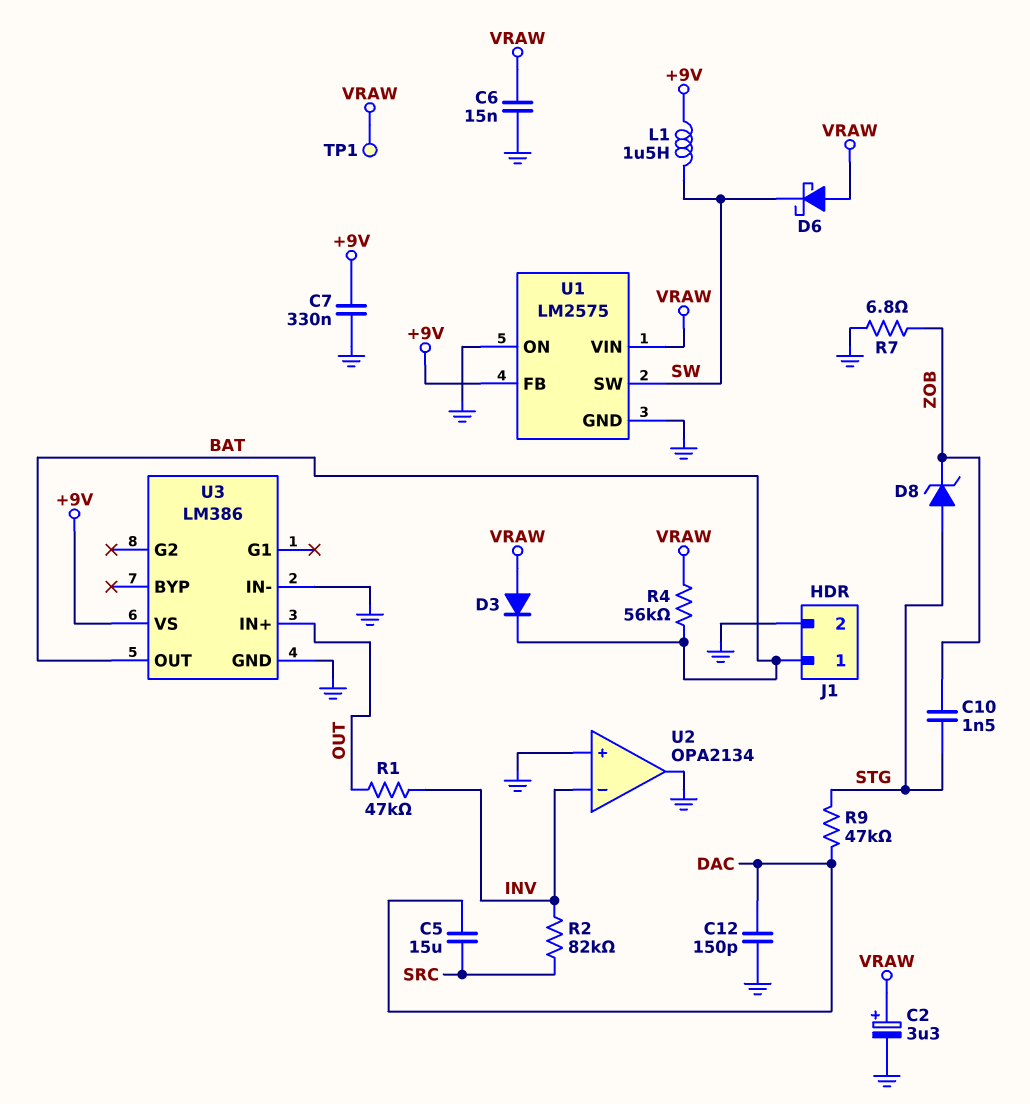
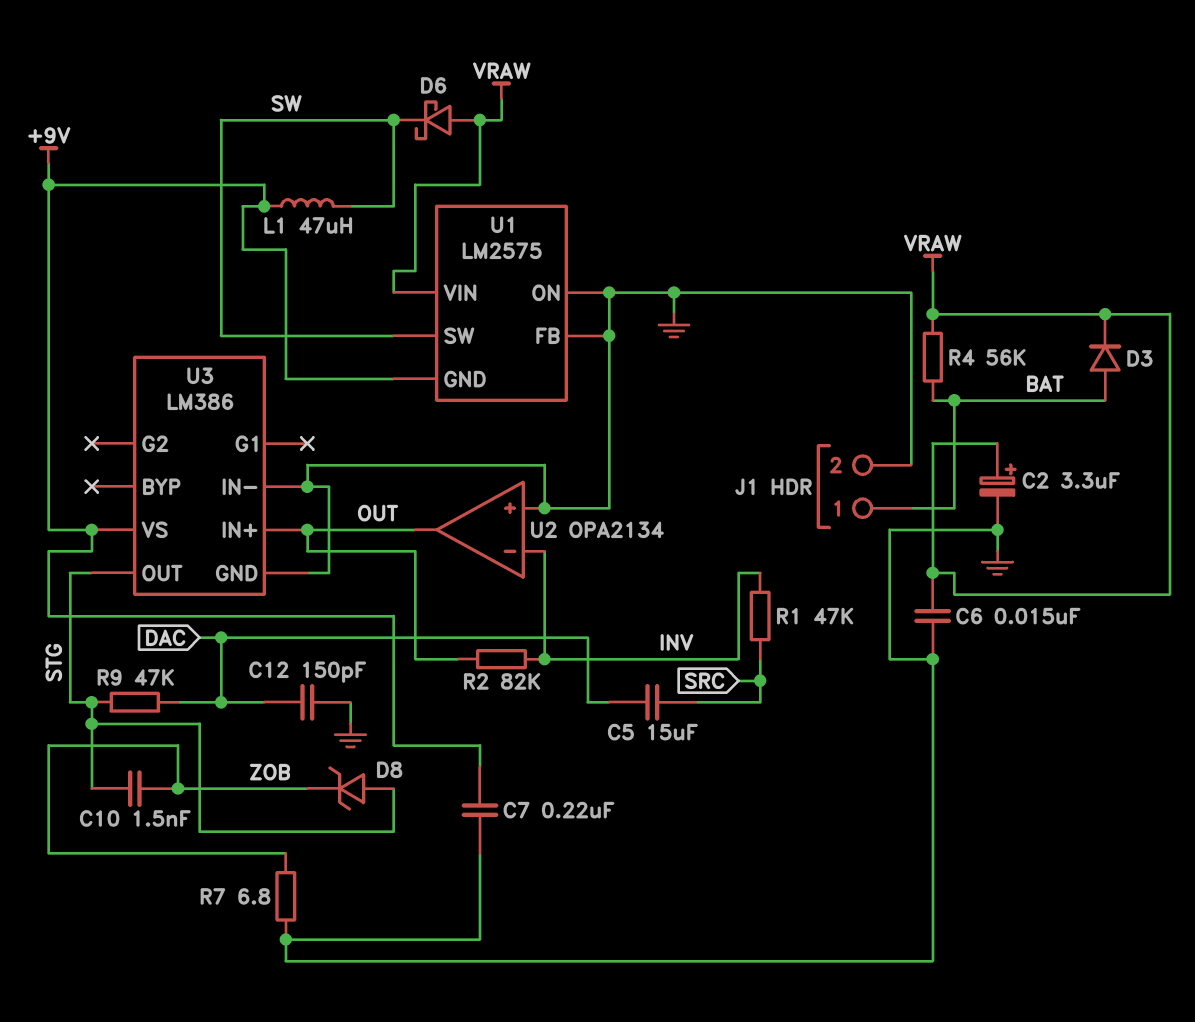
C7: 330nF (+9V, GND) -> 220nF (+9V, GND)
D3: diode (A VRAW, K BAT) -> diode (A BAT, K VRAW)
L1: 1.5uH (+9V, SW) -> 47uH (+9V, SW)
R1: 47k (INV, OUT) -> 47k (INV, SRC)
R2: 82k (INV, SRC) -> 82k (INV, OUT)
TP1: test point (VRAW) -> none
U1 pin FB: +9V -> GND
U1 pin GND: GND -> +9V
U2 pin out: GND -> OUT
U3 pin OUT: BAT -> STG

